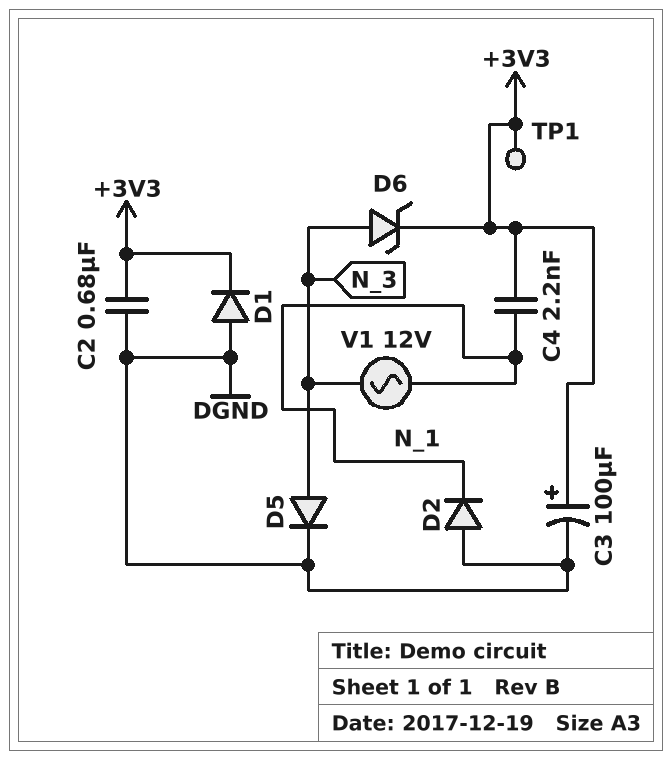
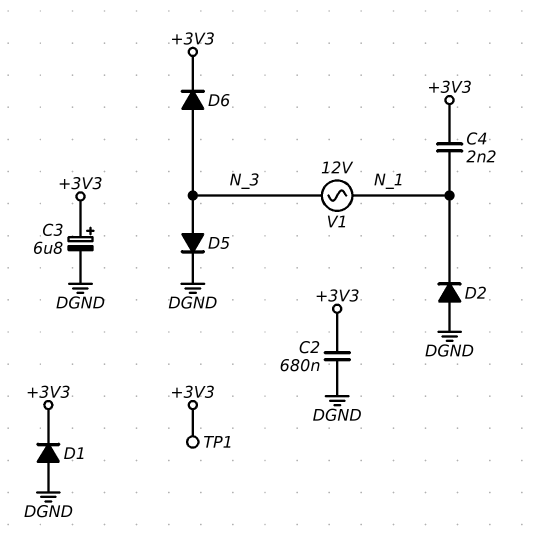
C3: 100uF (plus +3V3, minus DGND) -> 6.8uF (plus +3V3, minus DGND)
D6: zener (A N_3, K +3V3) -> diode (A N_3, K +3V3)

